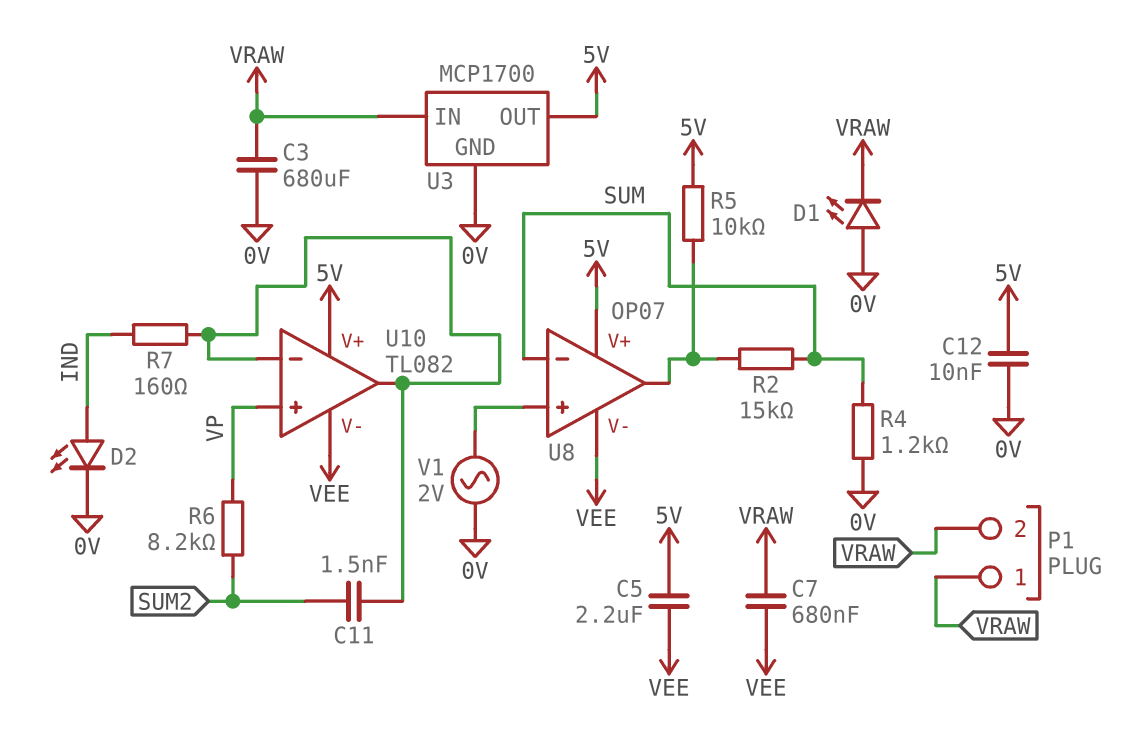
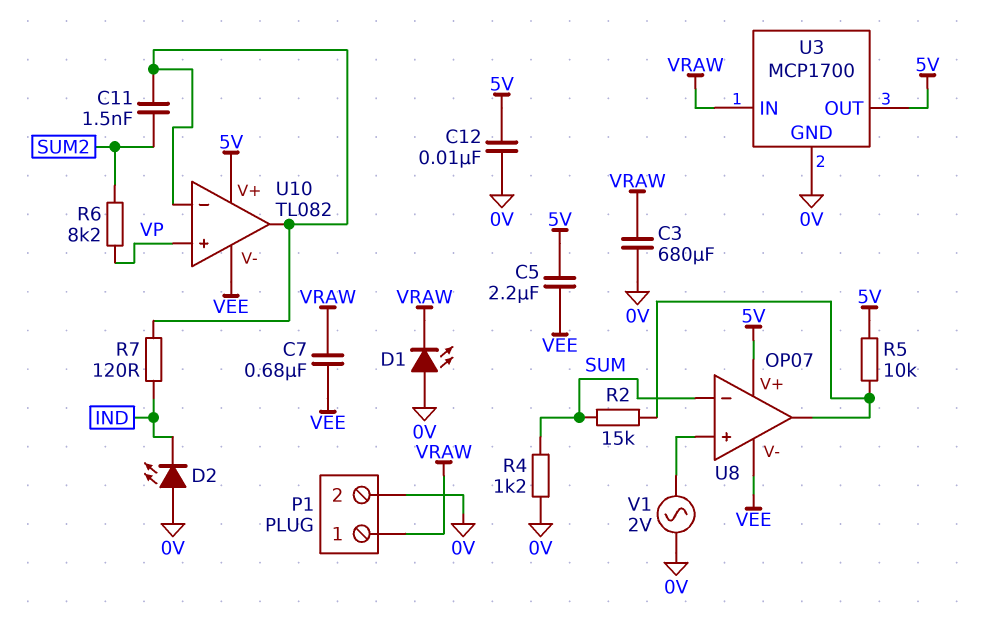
D2: LED (A IND, K 0V) -> LED (A 0V, K IND)
P1 pin 2: VRAW -> 0V
R7: 160 (IND, U10/in-) -> 120 (IND, U10/in-)

